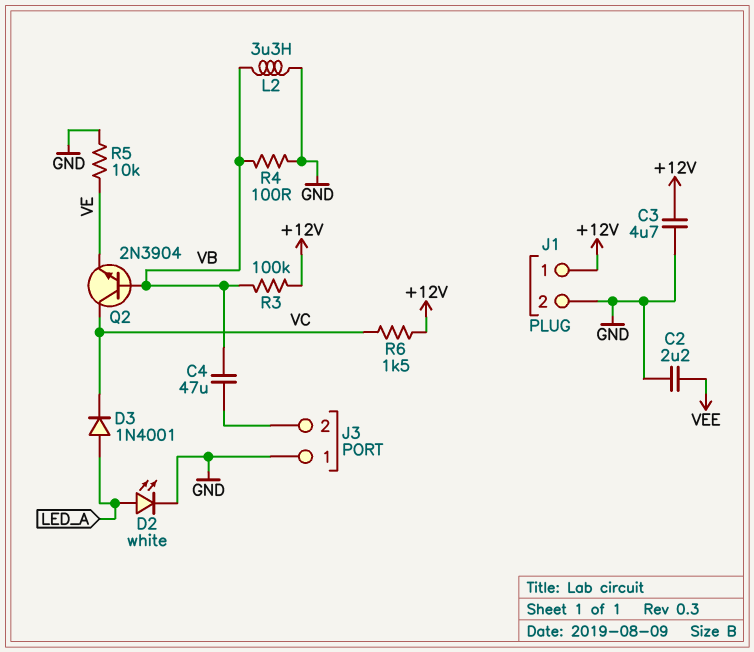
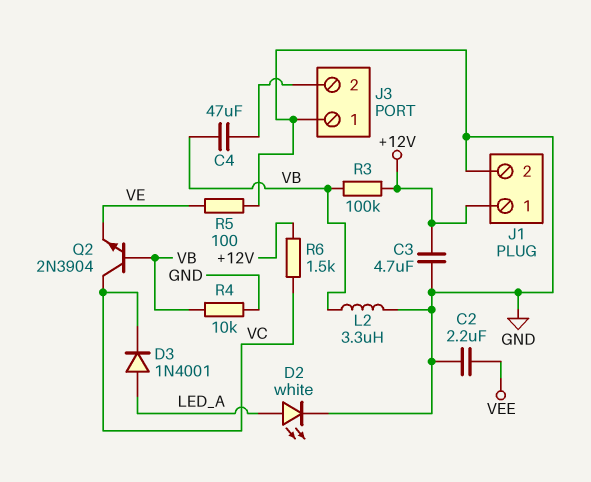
R4: 100 (GND, VB) -> 10k (GND, VB)
R5: 10k (GND, VE) -> 100 (GND, VE)

